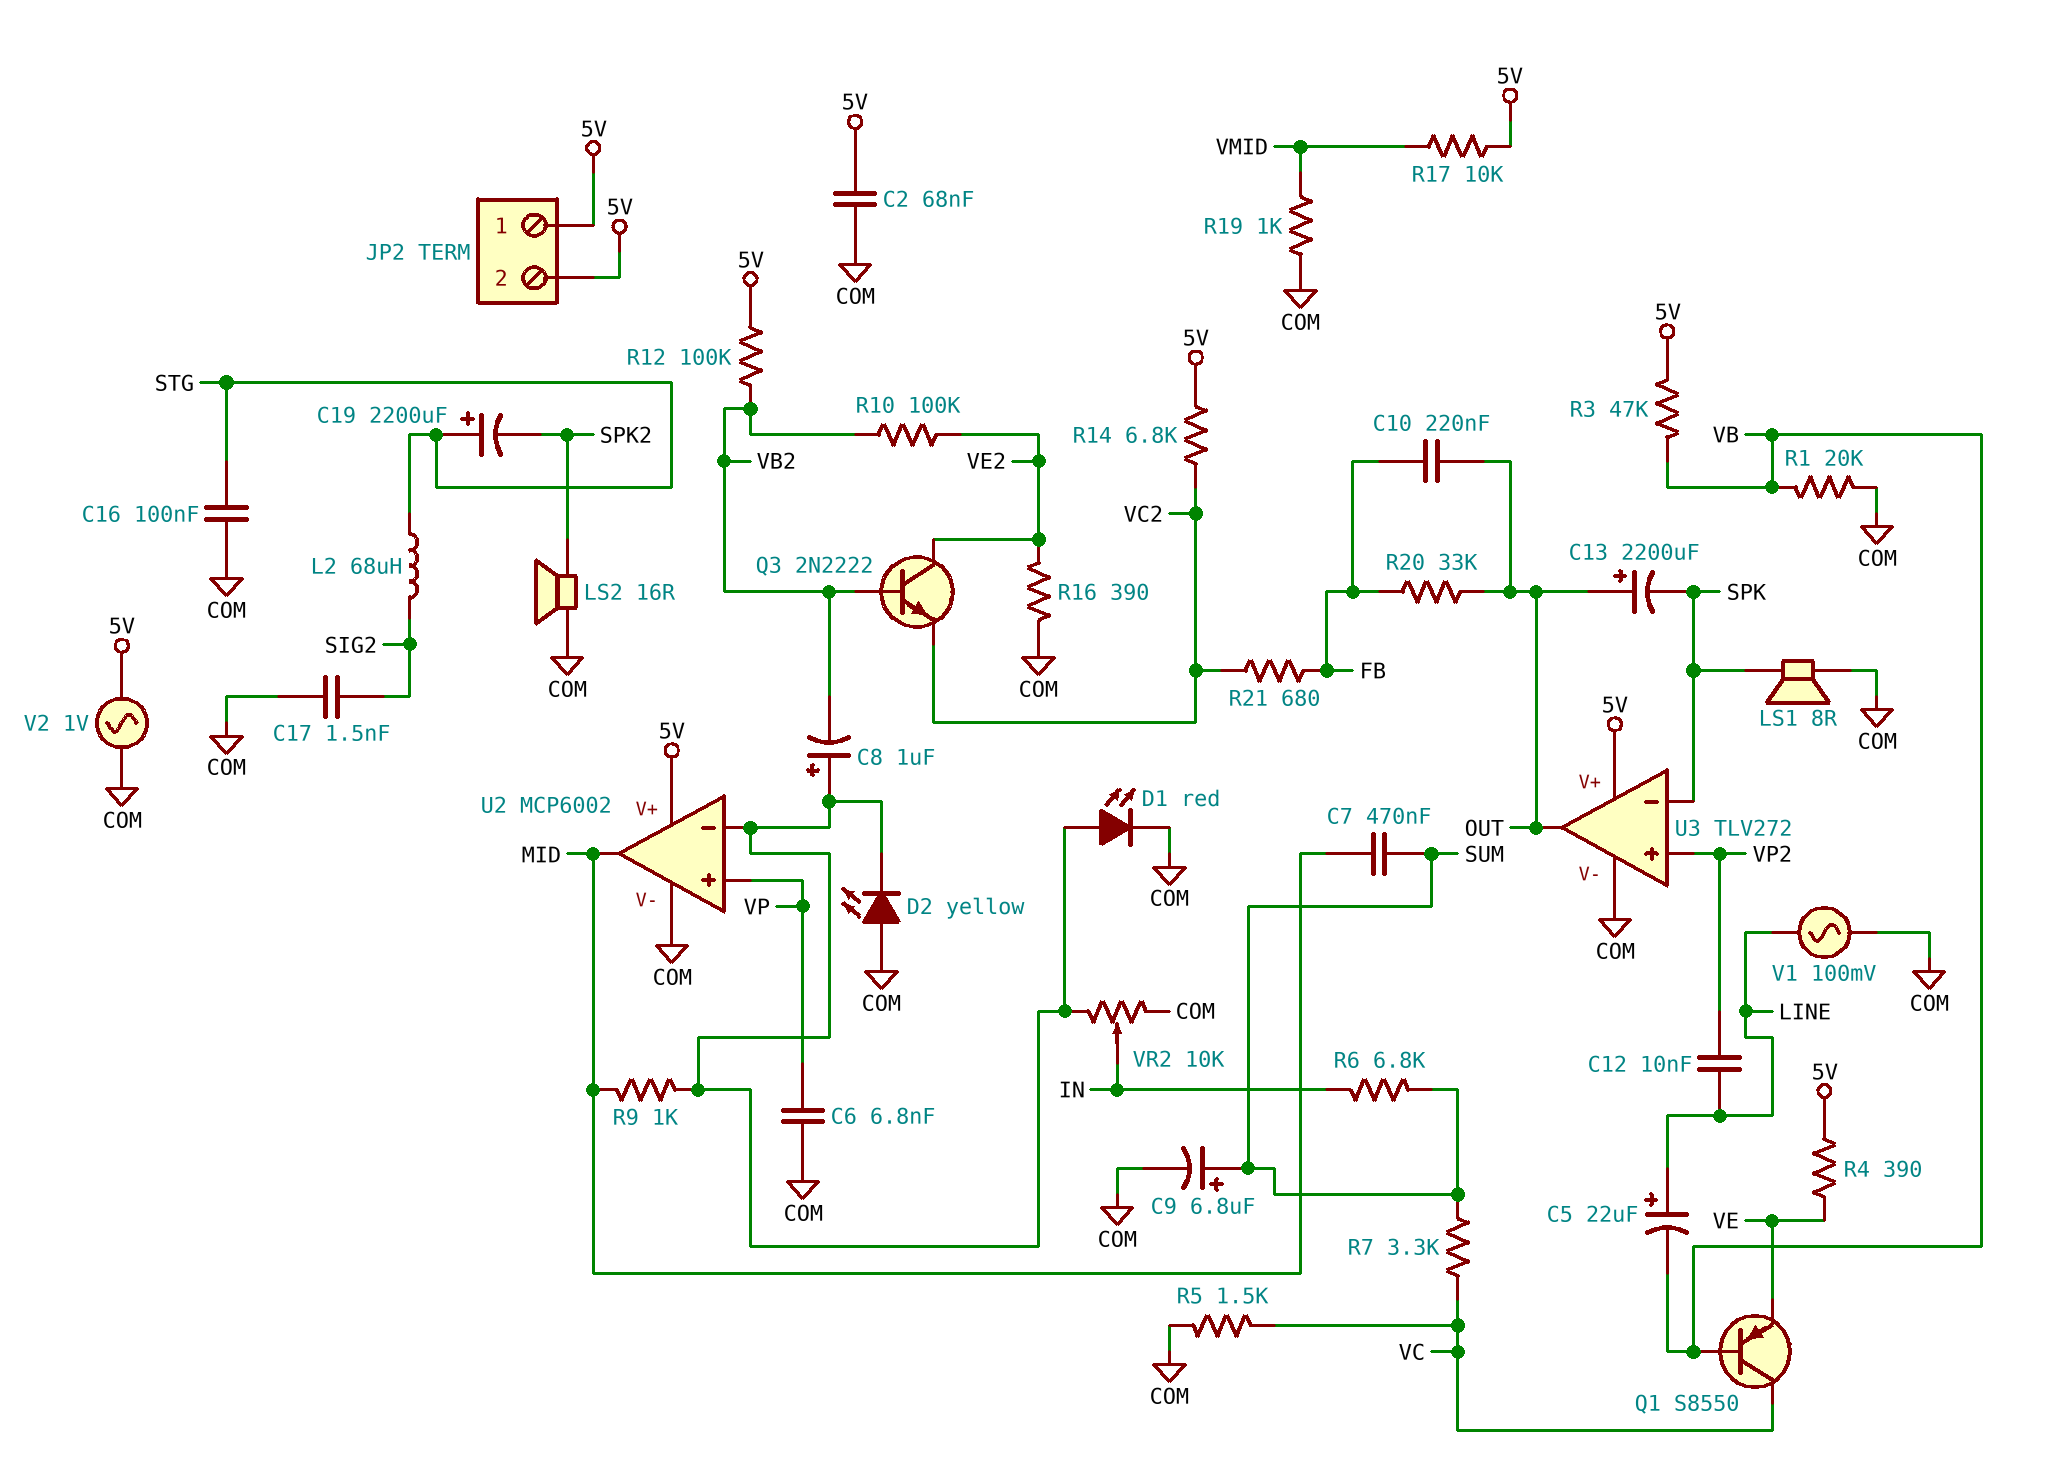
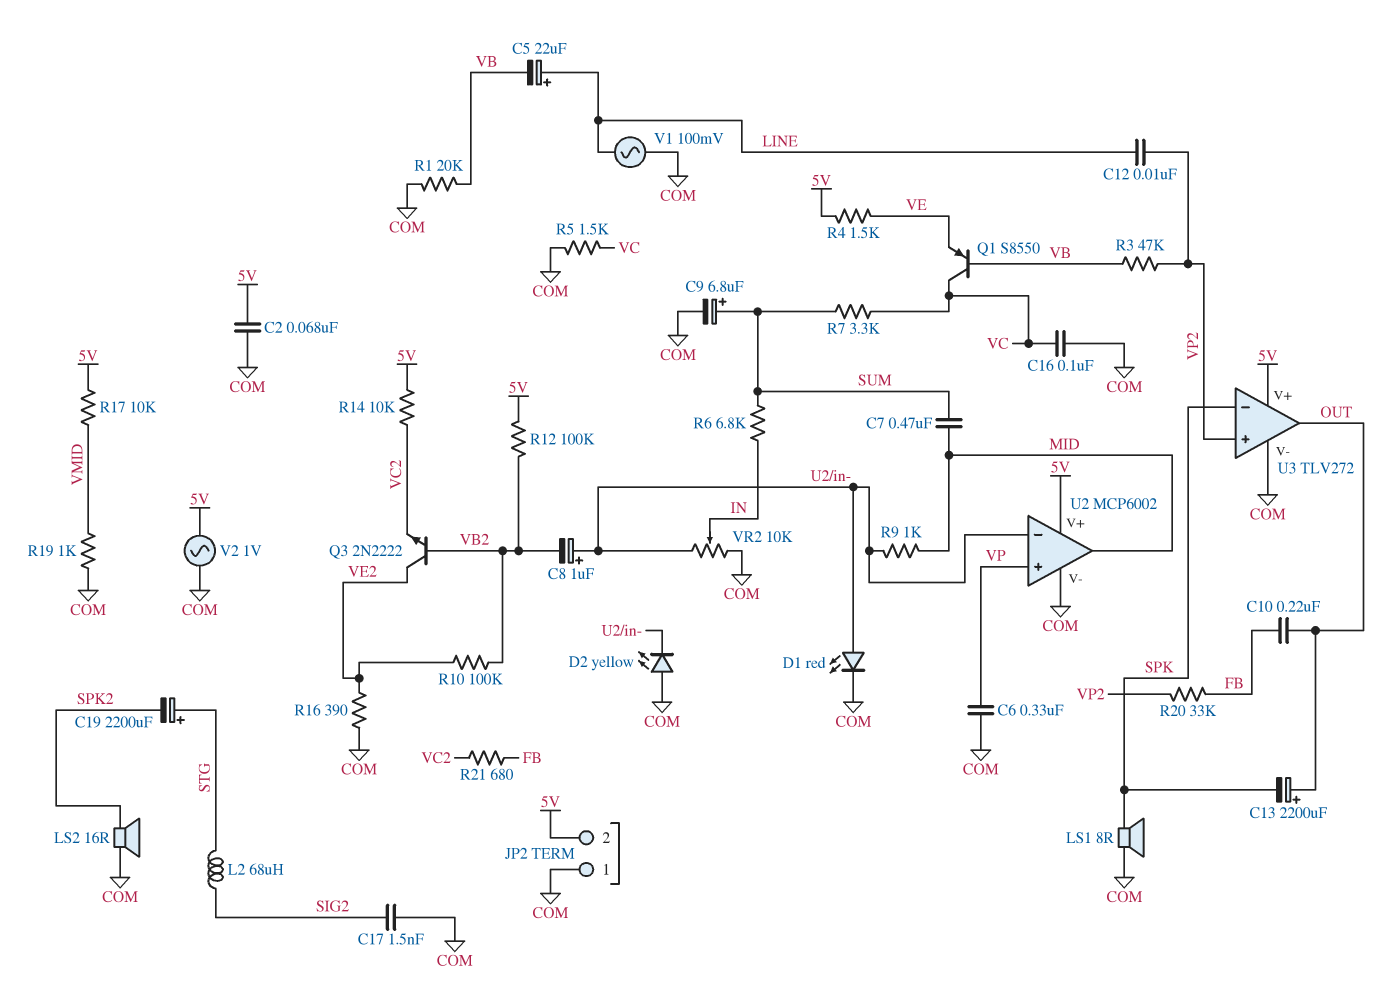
C6: 6.8nF (COM, VP) -> 330nF (COM, VP)
C16: 100nF (COM, STG) -> 100nF (COM, VC)
JP2 pin 1: 5V -> COM
R3: 47k (5V, VB) -> 47k (VB, VP2)
R4: 390 (5V, VE) -> 1.5k (5V, VE)
R14: 6.8k (5V, VC2) -> 10k (5V, VC2)
R20: 33k (FB, OUT) -> 33k (FB, VP2)

